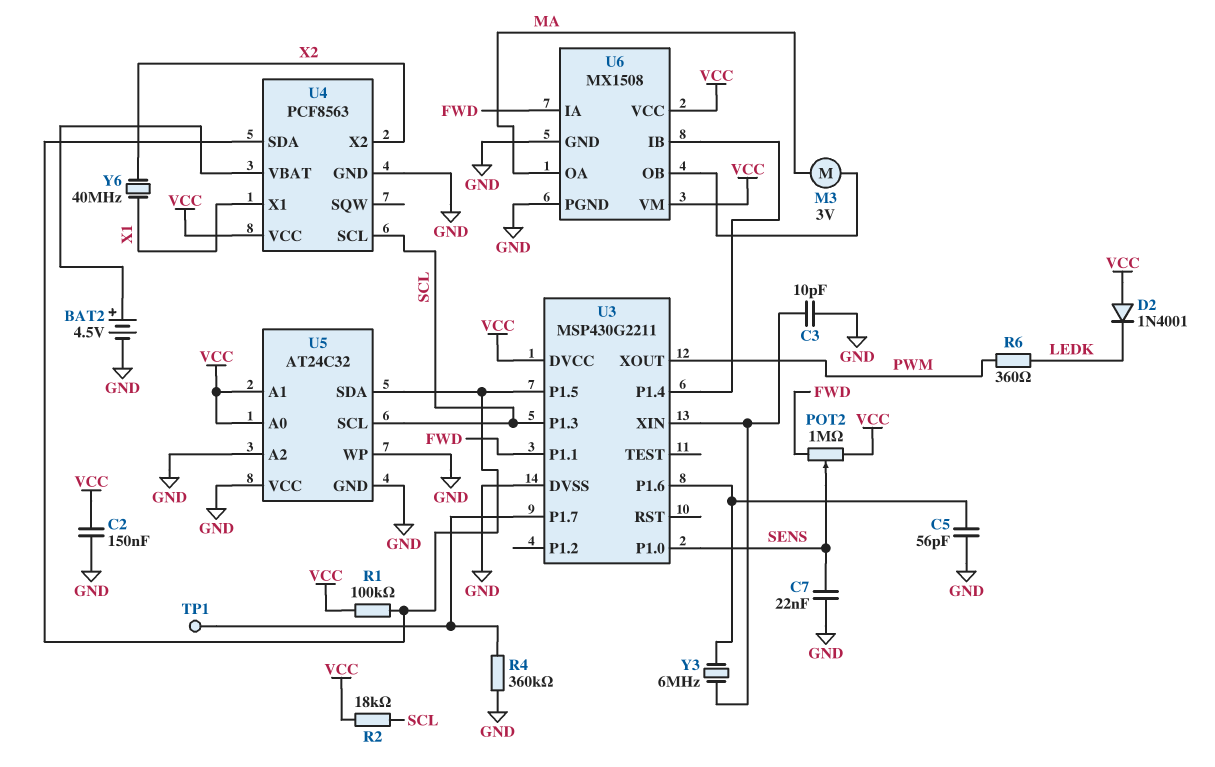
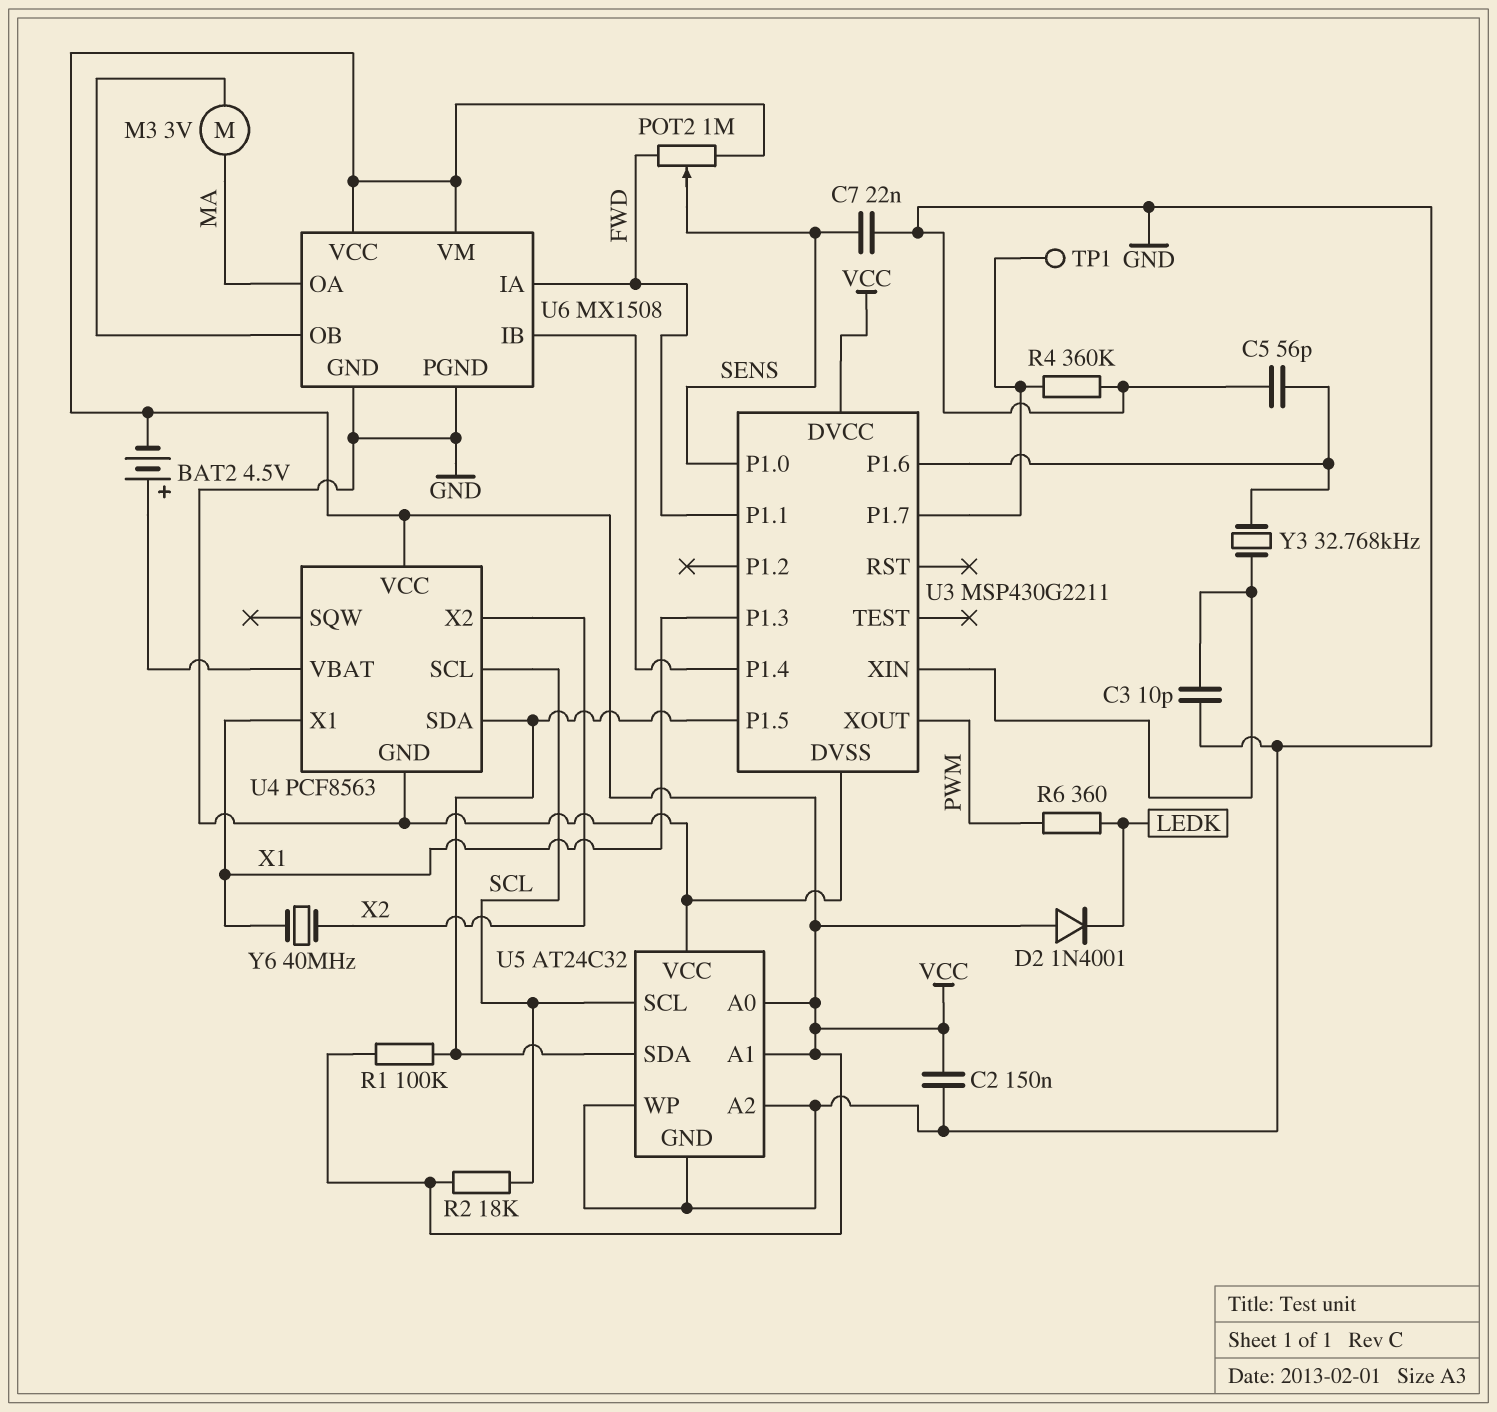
BAT2: 4.5V (plus U4/VBAT, minus GND) -> 4.5V (plus U4/VBAT, minus VCC)
U3 pin P1.3: SCL -> X1
Y3: 6MHz (U3/P1.6, U3/XIN) -> 32.768kHz (U3/P1.6, U3/XIN)

